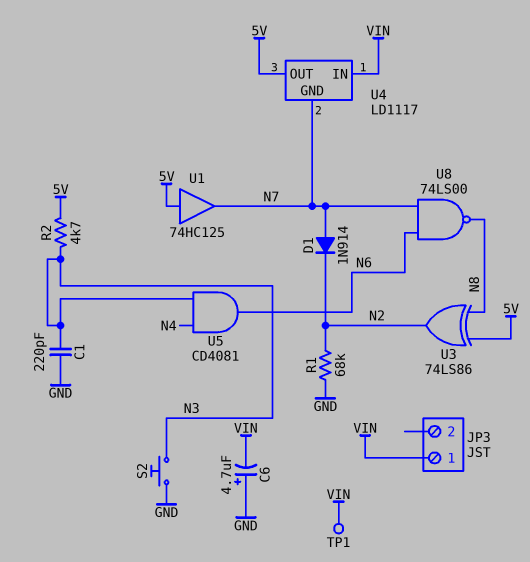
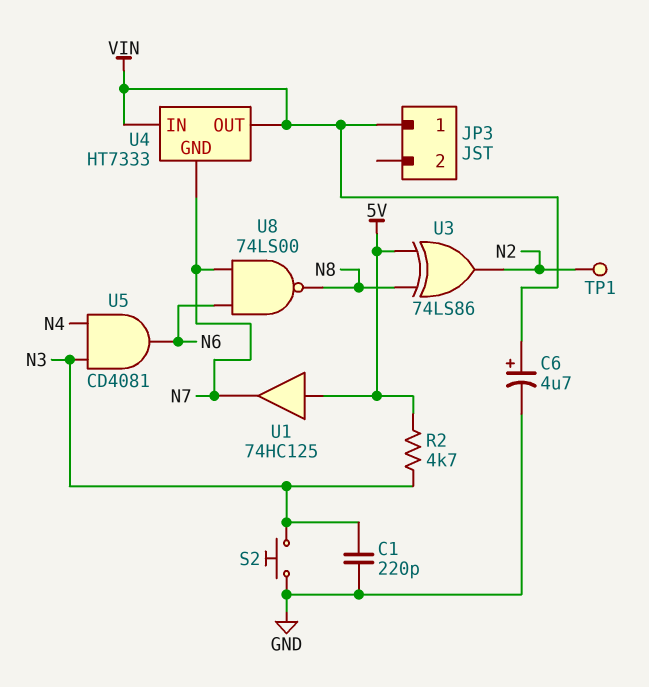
C6: 4.7uF (plus GND, minus VIN) -> 4.7uF (plus VIN, minus GND)
D1: diode 1N914 (A N7, K N2) -> none
R1: 68k (GND, N2) -> none
TP1: test point (VIN) -> test point (N2)
U4: LD1117 -> HT7333
U4 pin OUT: 5V -> VIN

